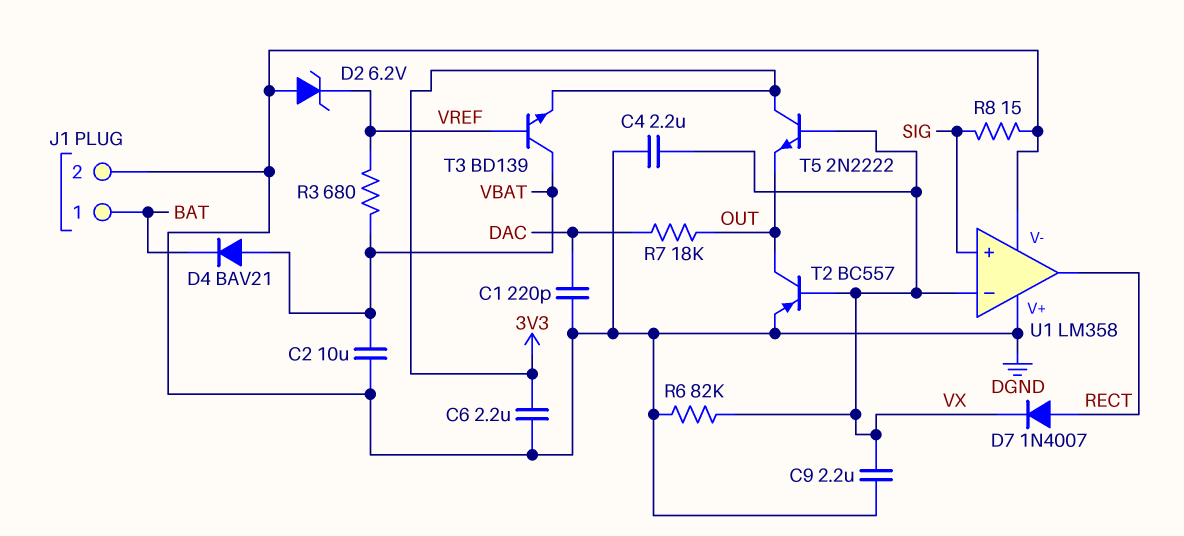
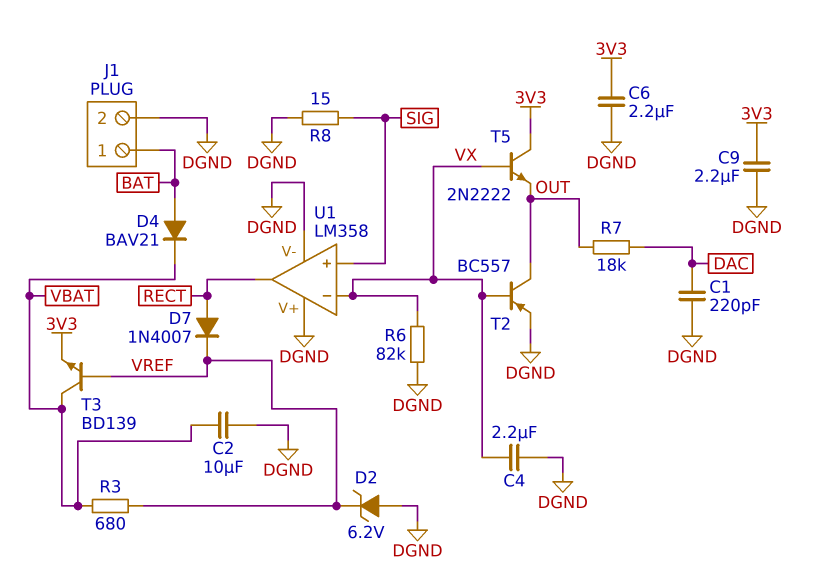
C9: 2.2uF (DGND, VX) -> 2.2uF (3V3, DGND)
D4: diode BAV21 (A VBAT, K BAT) -> diode BAV21 (A BAT, K VBAT)
D7: diode 1N4007 (A RECT, K VX) -> diode 1N4007 (A RECT, K VREF)

